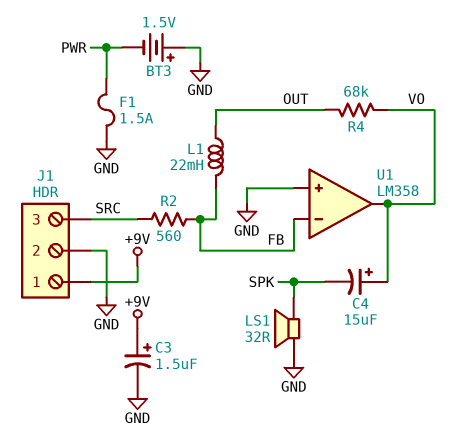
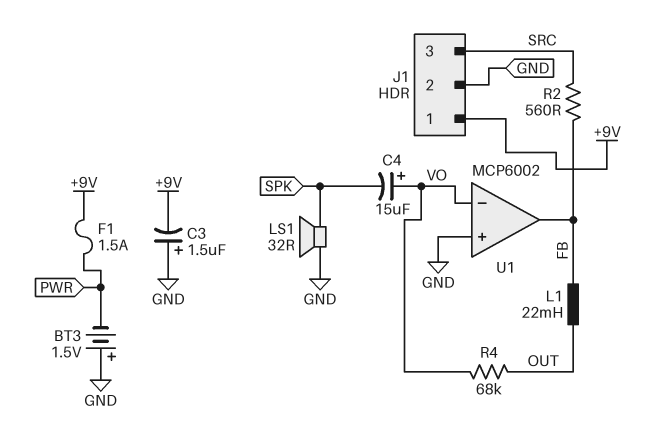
C3: 1.5uF (plus +9V, minus GND) -> 1.5uF (plus GND, minus +9V)
F1: 1.5A (GND, PWR) -> 1.5A (+9V, PWR)
U1: LM358 -> MCP6002
U1 pin in-: FB -> VO
U1 pin out: VO -> FB

